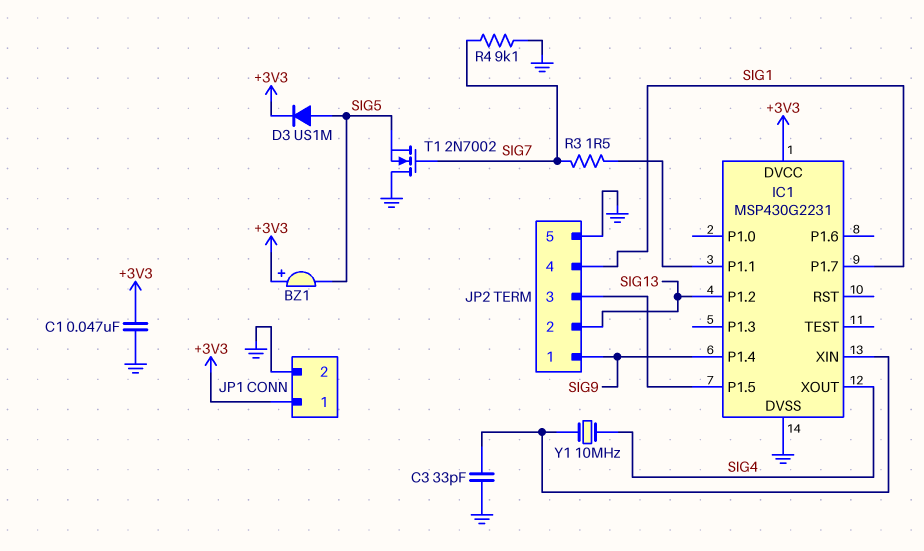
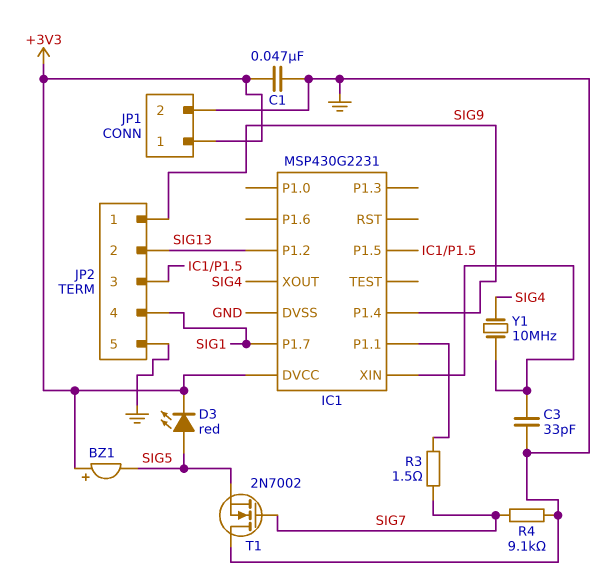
D3: diode US1M (A SIG5, K +3V3) -> LED red (A SIG5, K +3V3)

